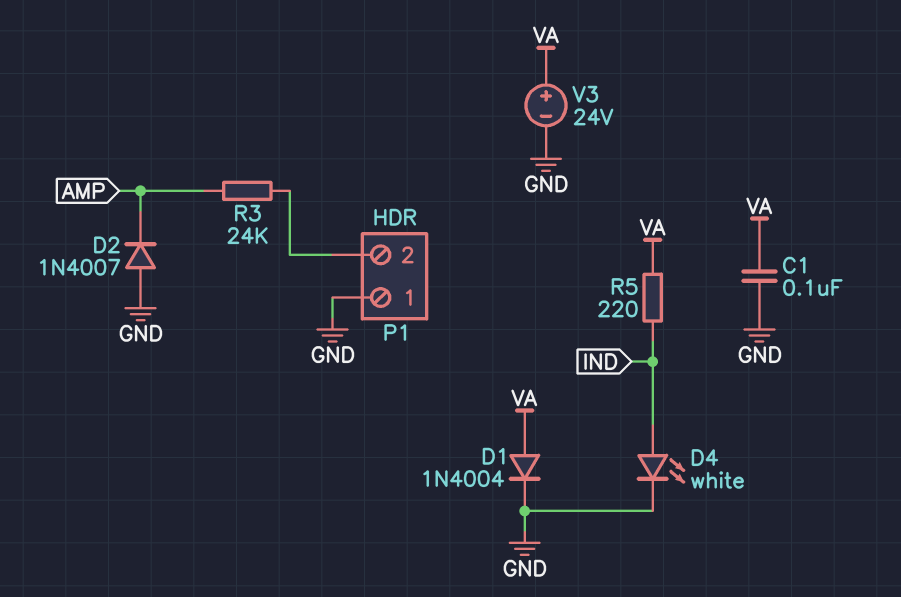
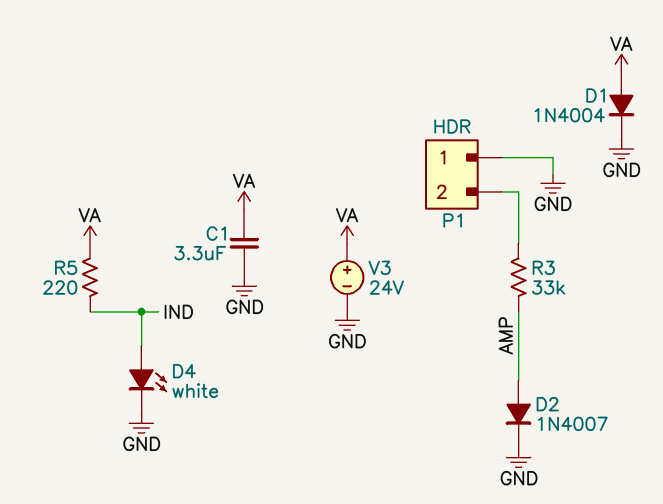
C1: 100nF (GND, VA) -> 3.3uF (GND, VA)
D2: diode 1N4007 (A GND, K AMP) -> diode 1N4007 (A AMP, K GND)
R3: 24k (AMP, P1/2) -> 33k (AMP, P1/2)

